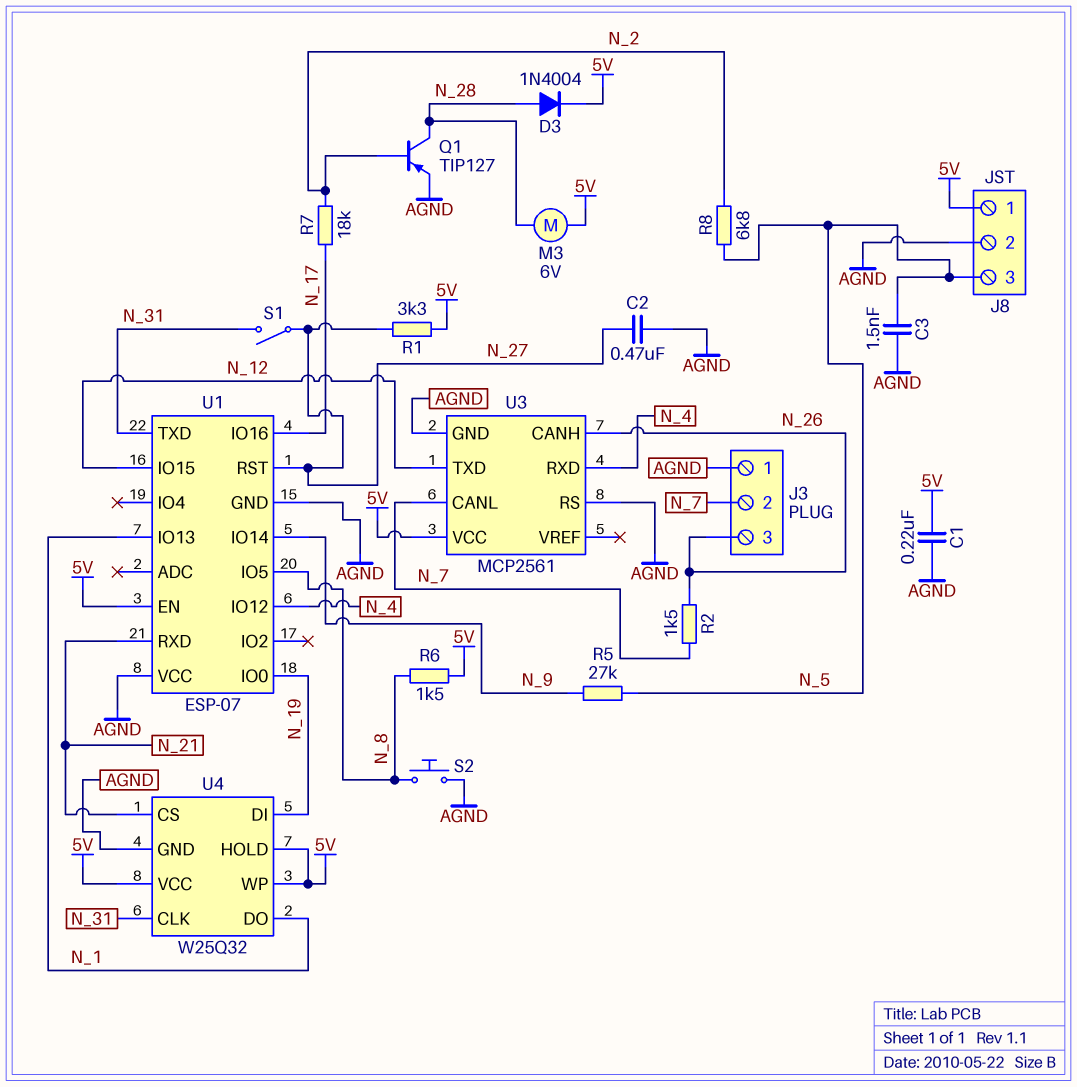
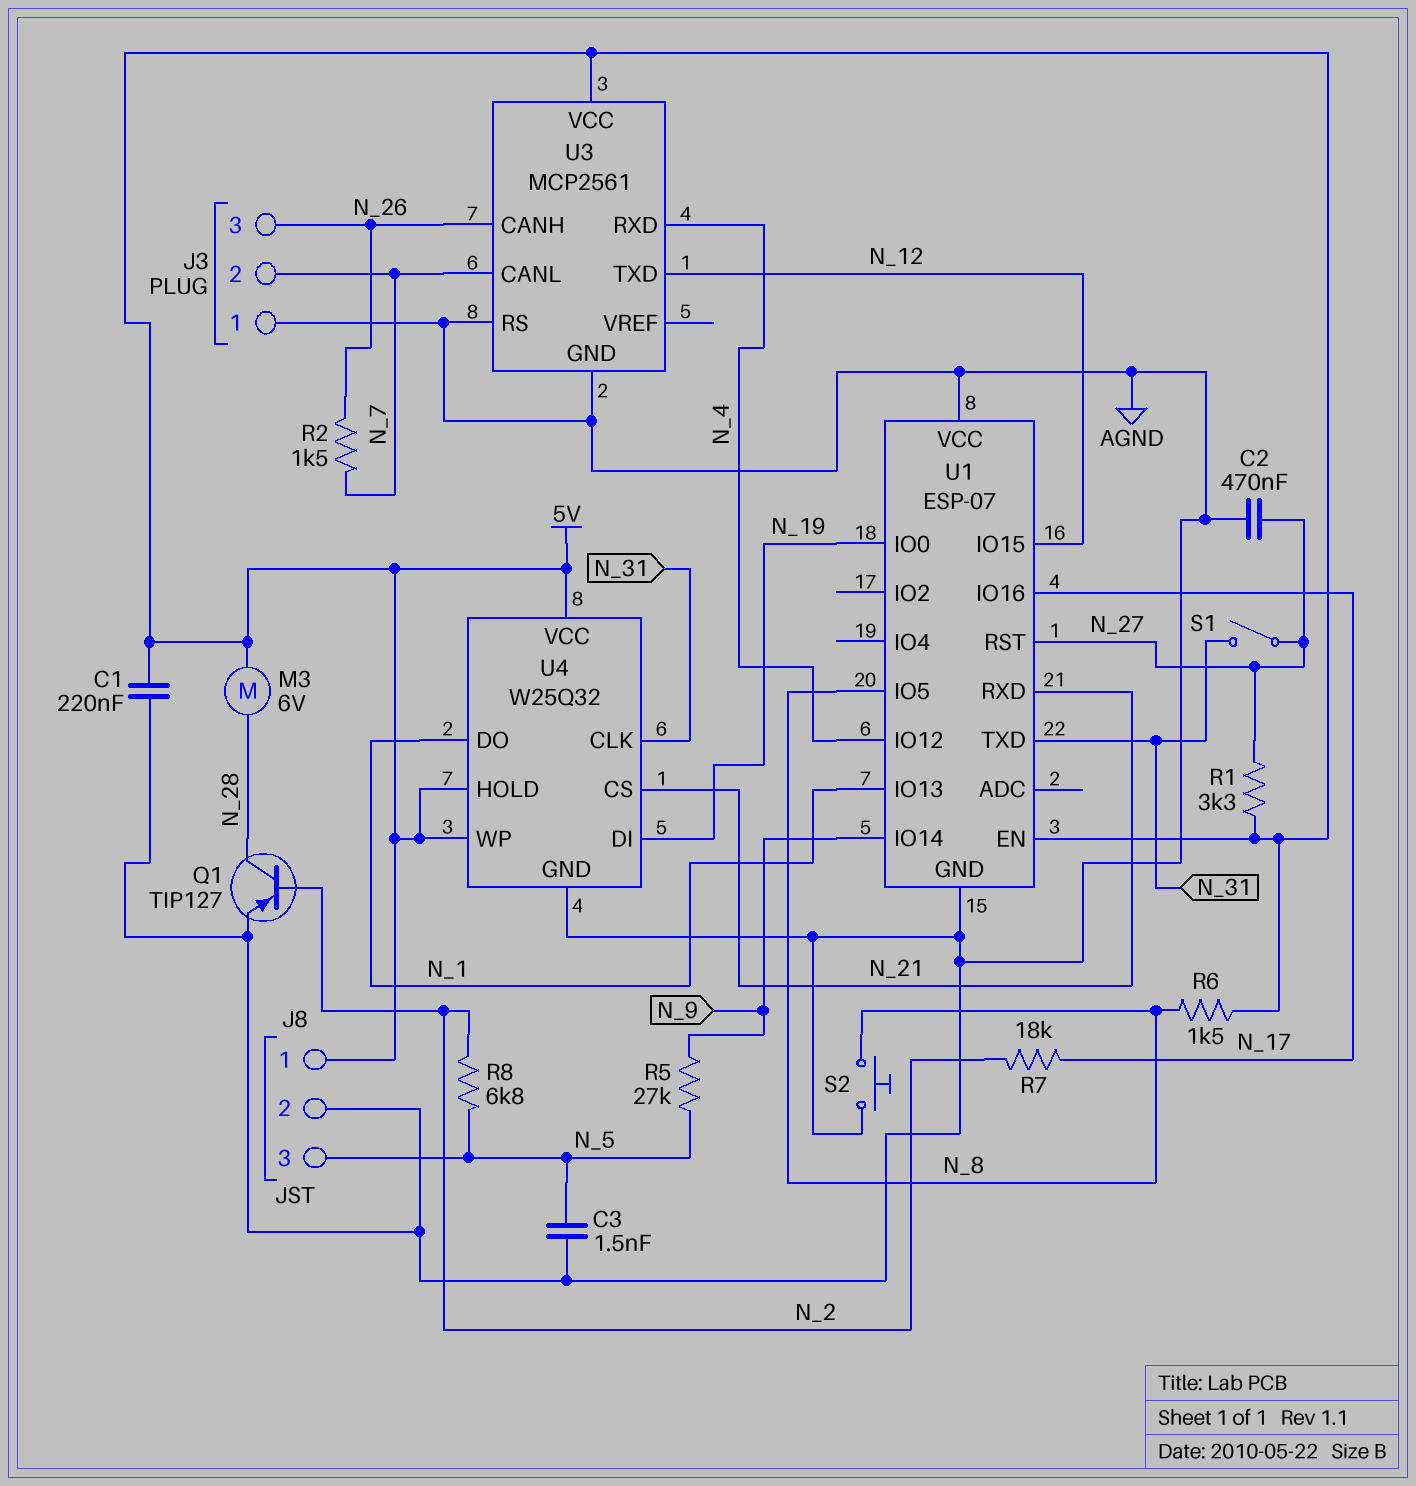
D3: diode 1N4004 (A N_28, K 5V) -> none

